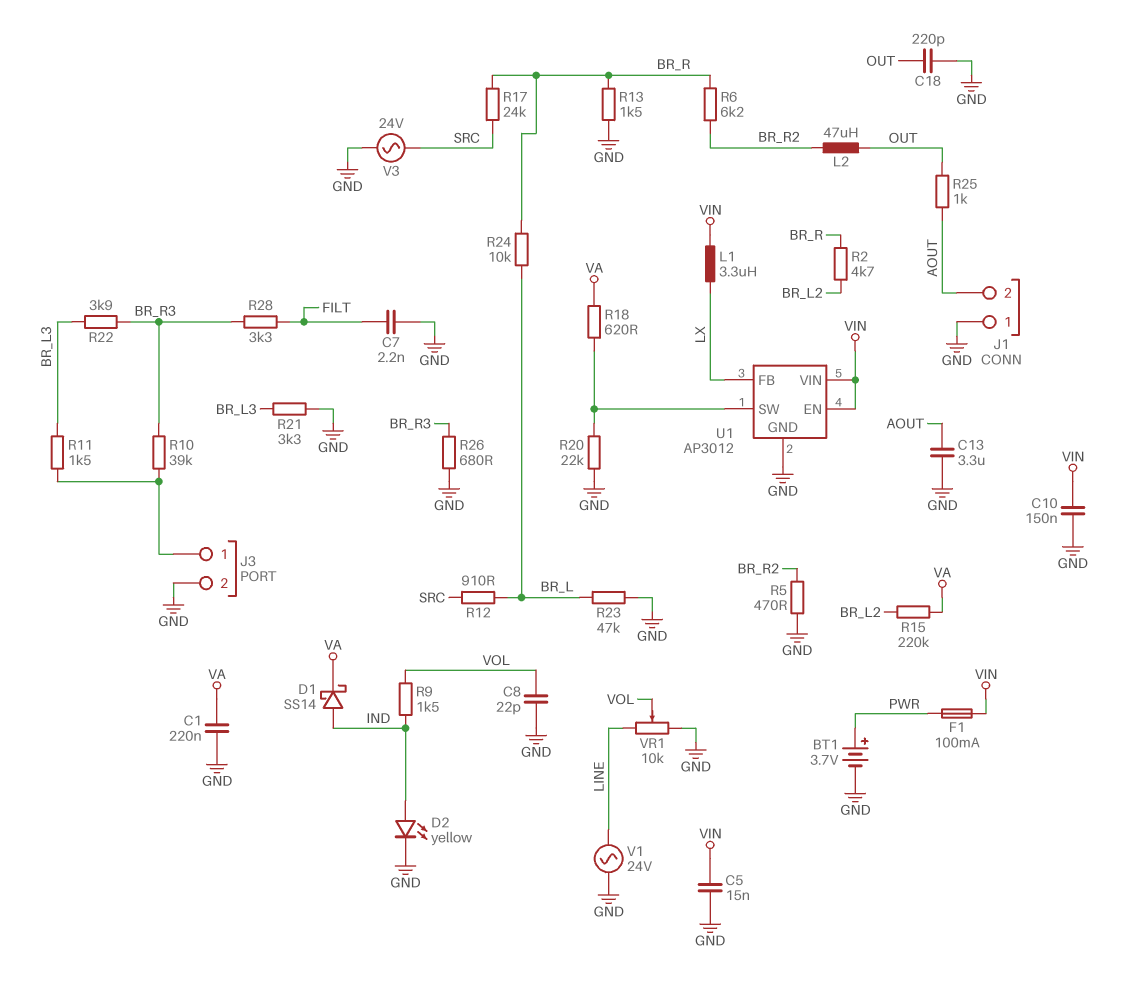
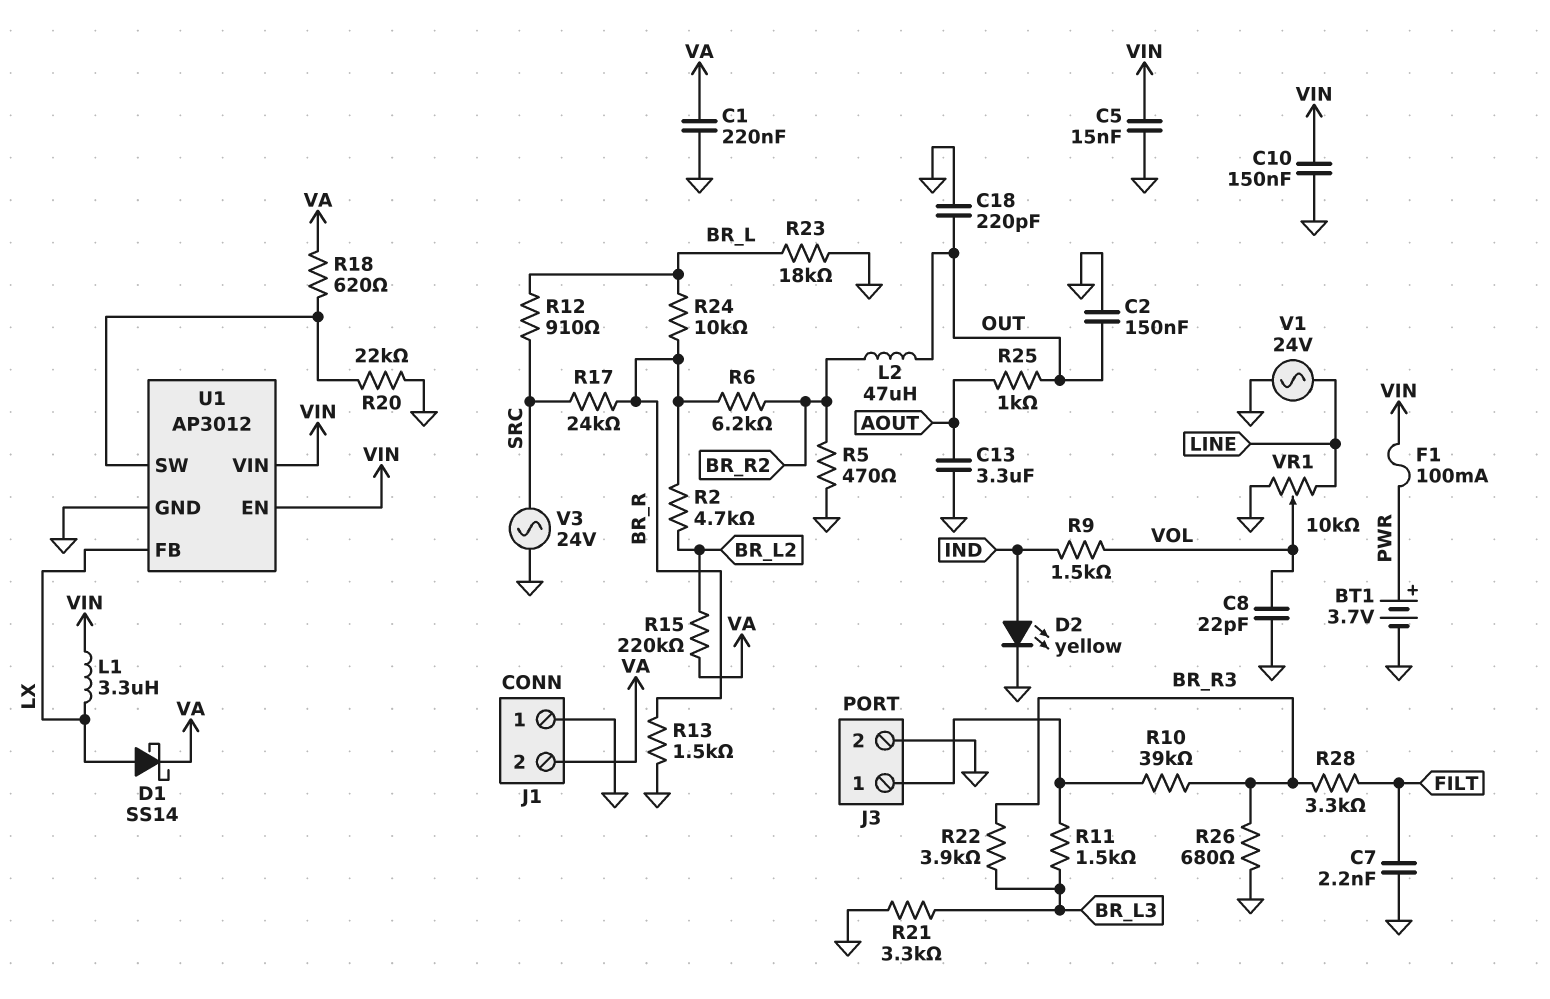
C2: none -> 150nF (GND, OUT)
D1: schottky SS14 (A IND, K VA) -> schottky SS14 (A LX, K VA)
J1 pin 2: AOUT -> VA
R23: 47k (BR_L, GND) -> 18k (BR_L, GND)

